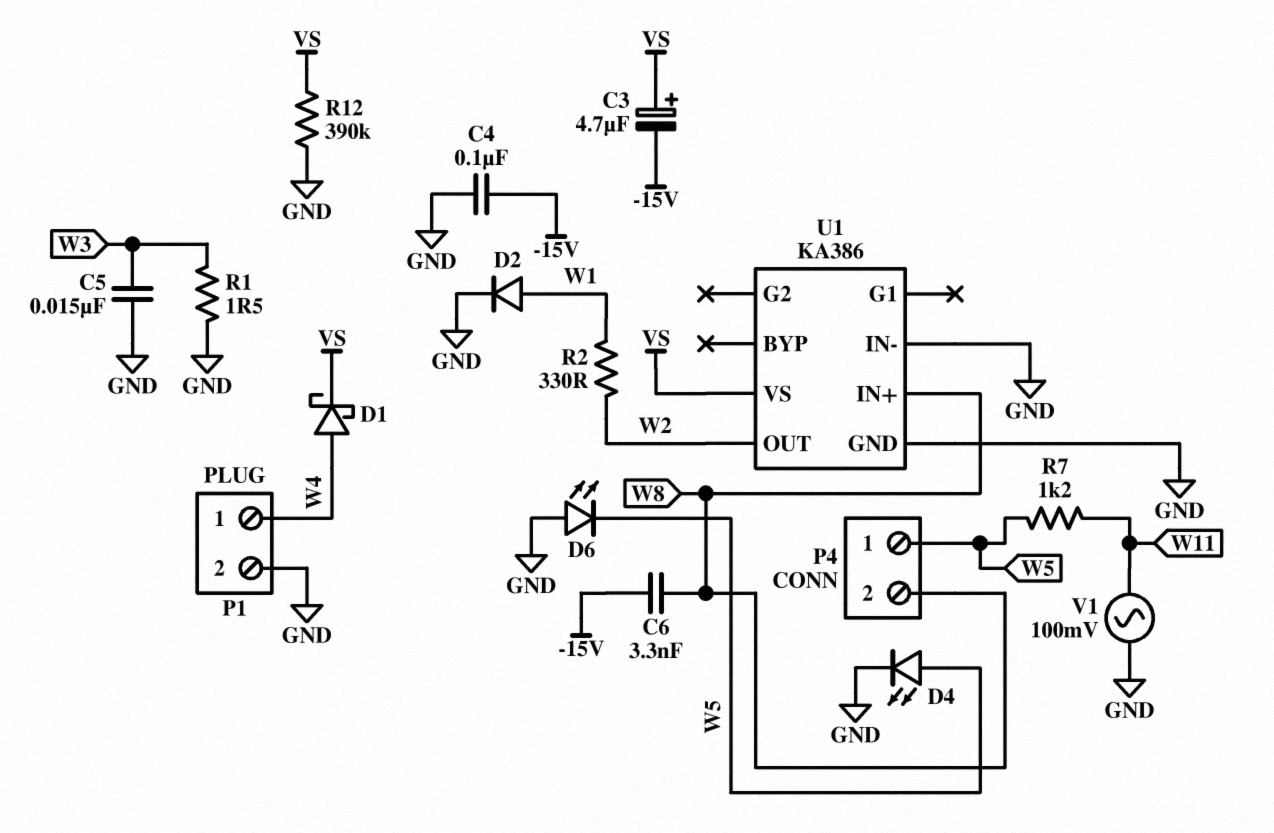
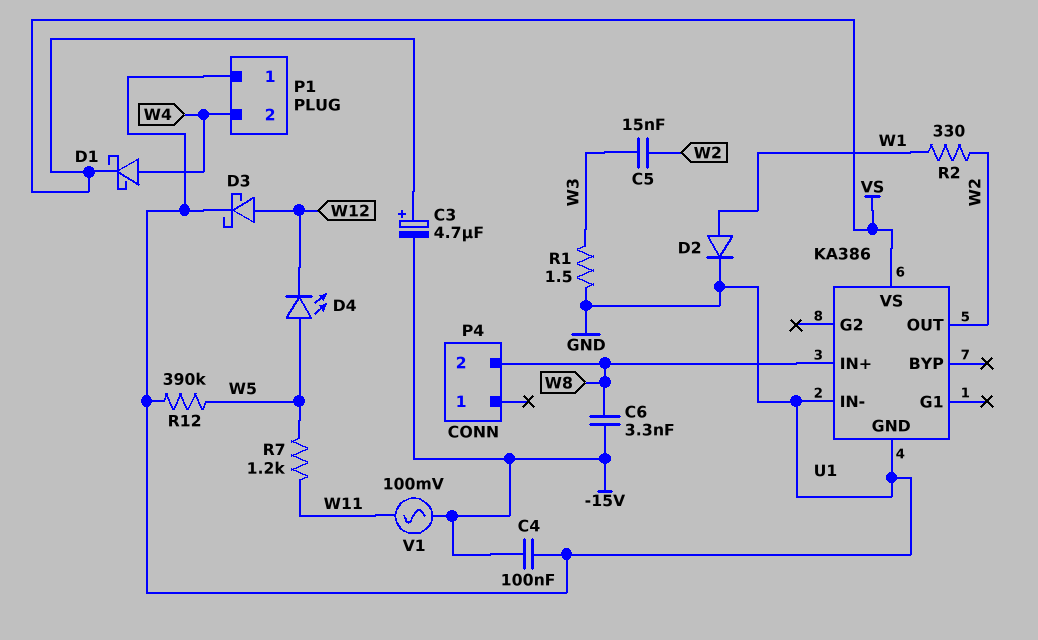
C5: 15nF (GND, W3) -> 15nF (W2, W3)
D3: none -> schottky (A W12, K GND)
D4: LED (A W5, K GND) -> LED (A W5, K W12)
D6: LED (A GND, K W5) -> none
P1 pin 1: W4 -> GND
P1 pin 2: GND -> W4
P4 pin 1: W5 -> none
R12: 390k (GND, VS) -> 390k (GND, W5)
V1: AC 100mV (GND, W11) -> AC 100mV (-15V, W11)

